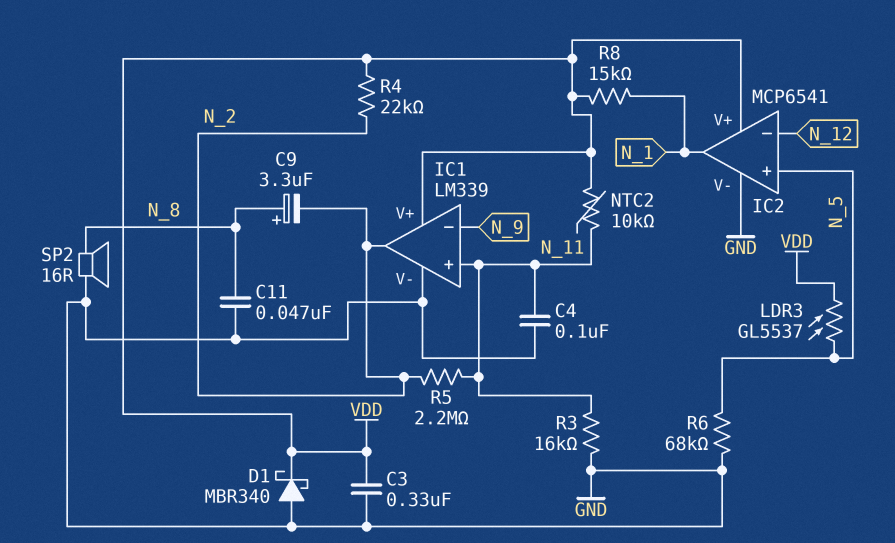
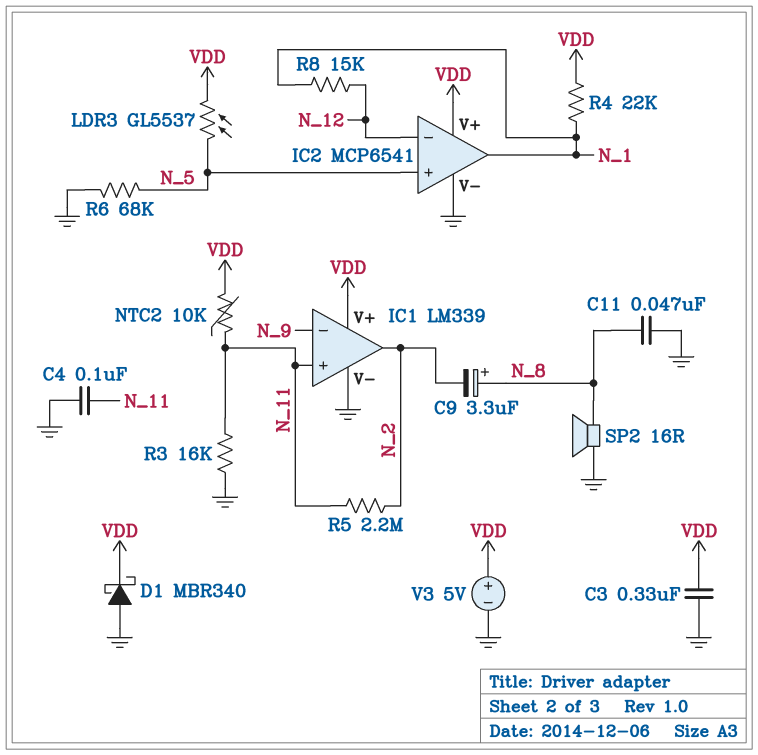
R4: 22k (N_2, VDD) -> 22k (N_1, VDD)
R8: 15k (N_1, VDD) -> 15k (N_1, N_12)
V3: none -> 5V (plus VDD, minus GND)

